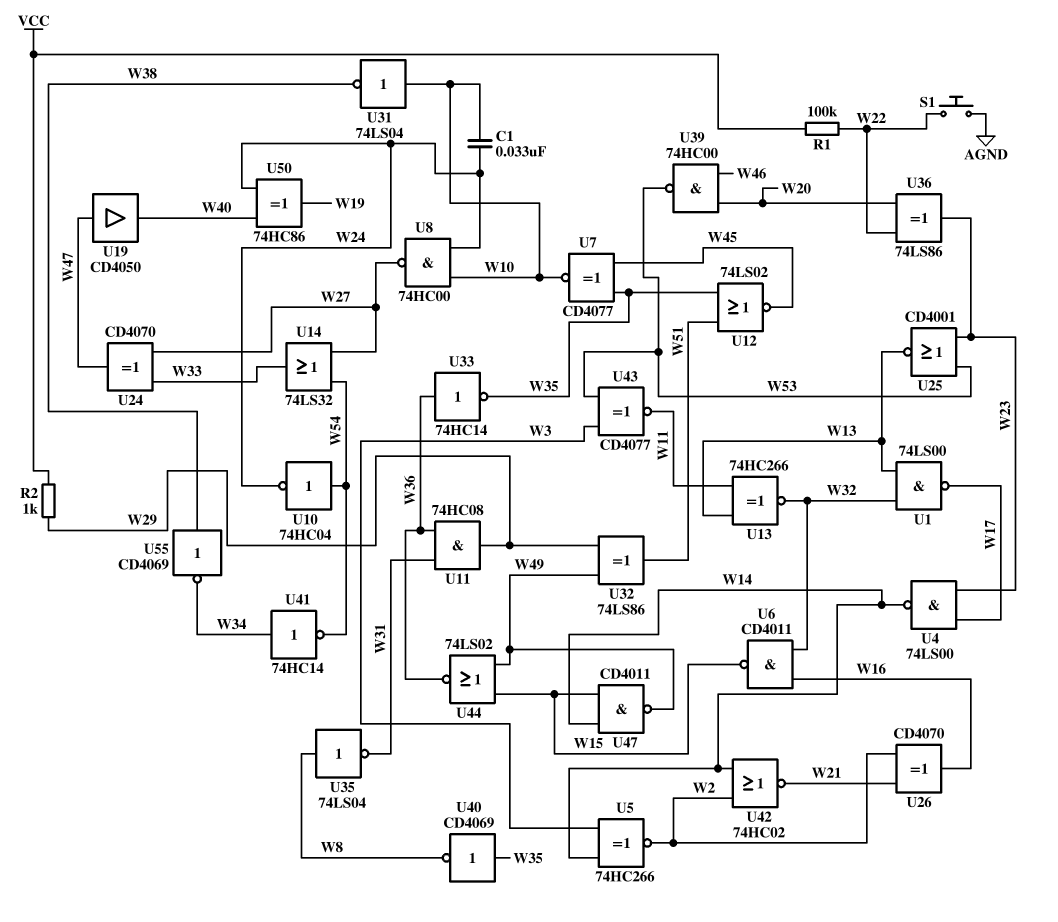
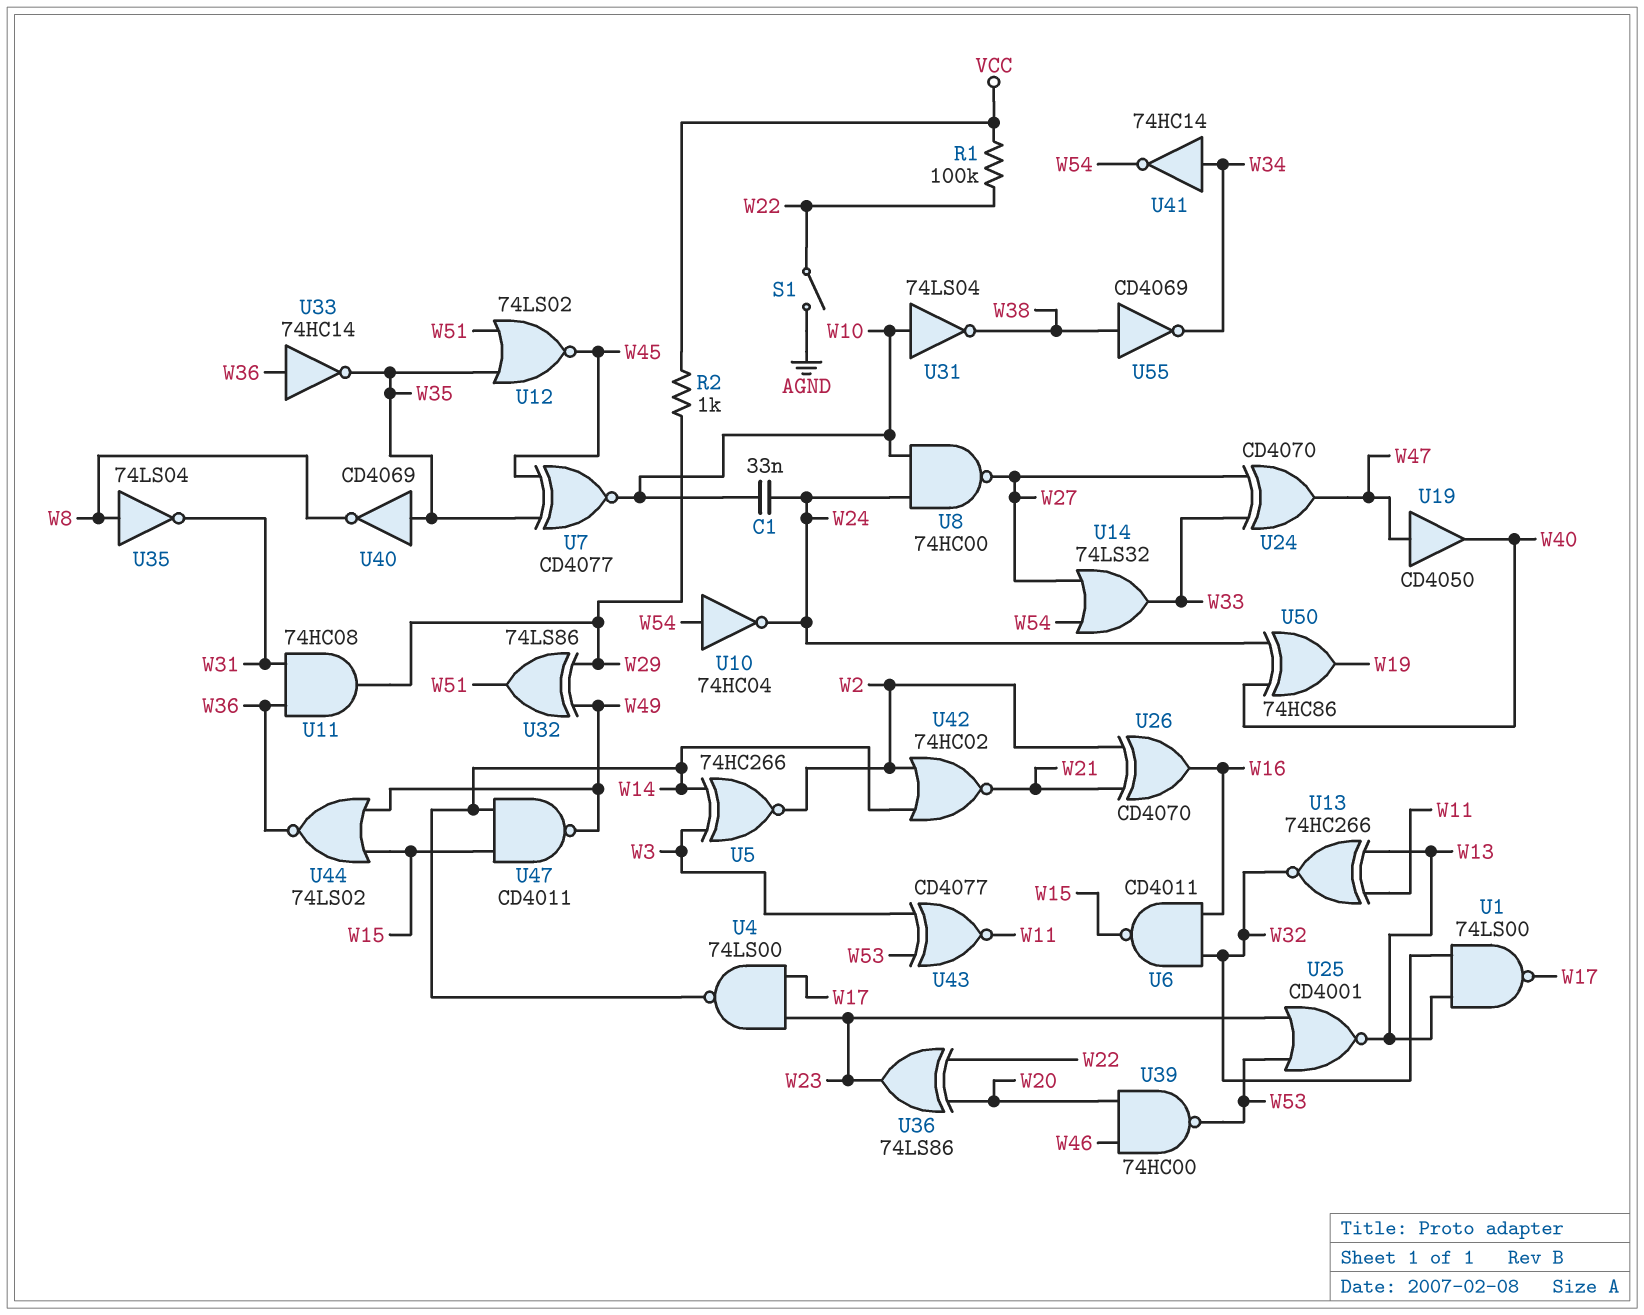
S1: button (AGND, W22) -> switch (AGND, W22)

